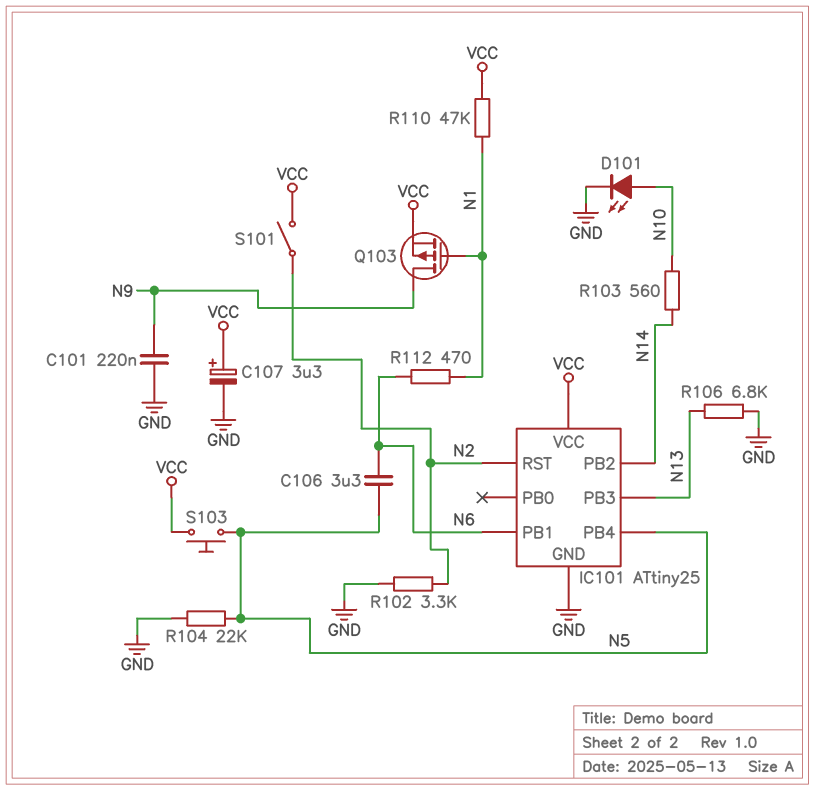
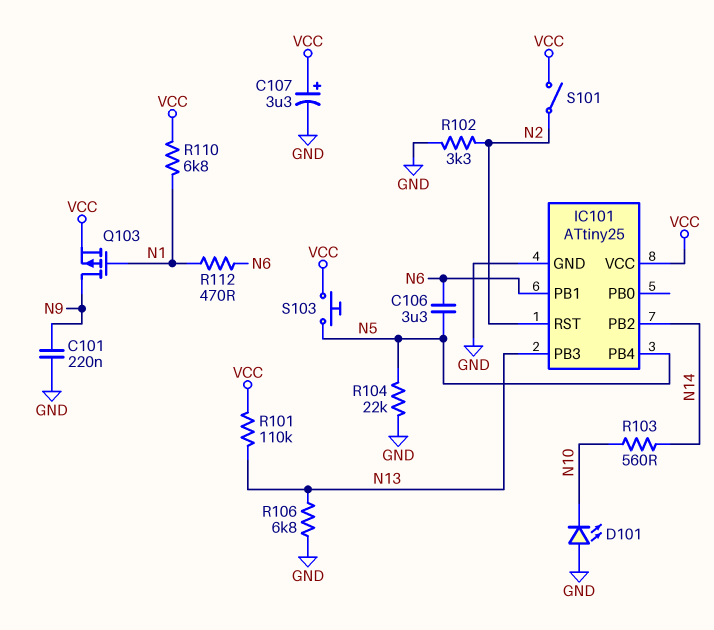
D101: LED (A N10, K GND) -> LED (A GND, K N10)
R101: none -> 110k (N13, VCC)
R110: 47k (N1, VCC) -> 6.8k (N1, VCC)

